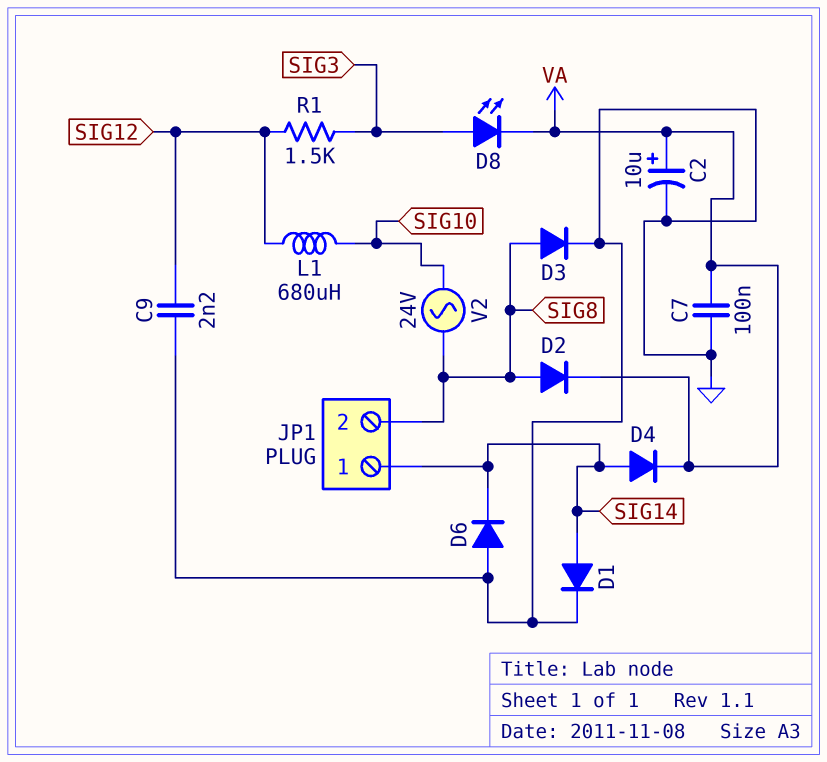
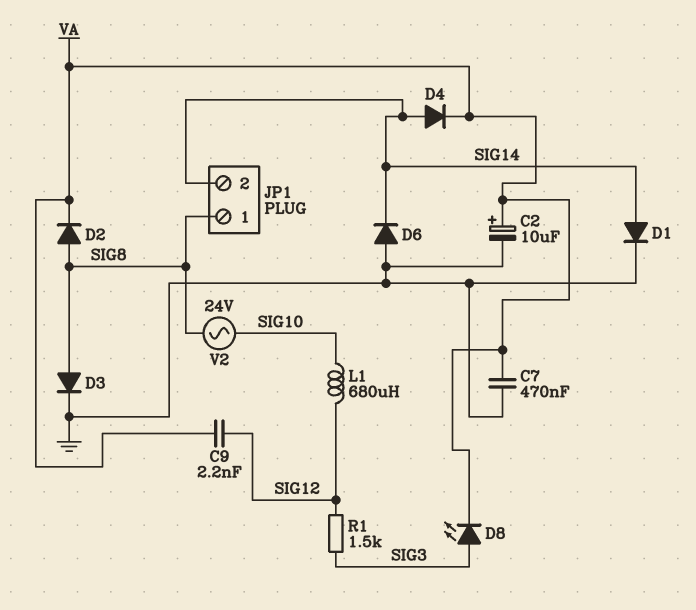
C7: 100nF (GND, VA) -> 470nF (GND, VA)
C9: 2.2nF (GND, SIG12) -> 2.2nF (SIG12, VA)
JP1 pin 1: SIG14 -> SIG8
JP1 pin 2: SIG8 -> SIG14

